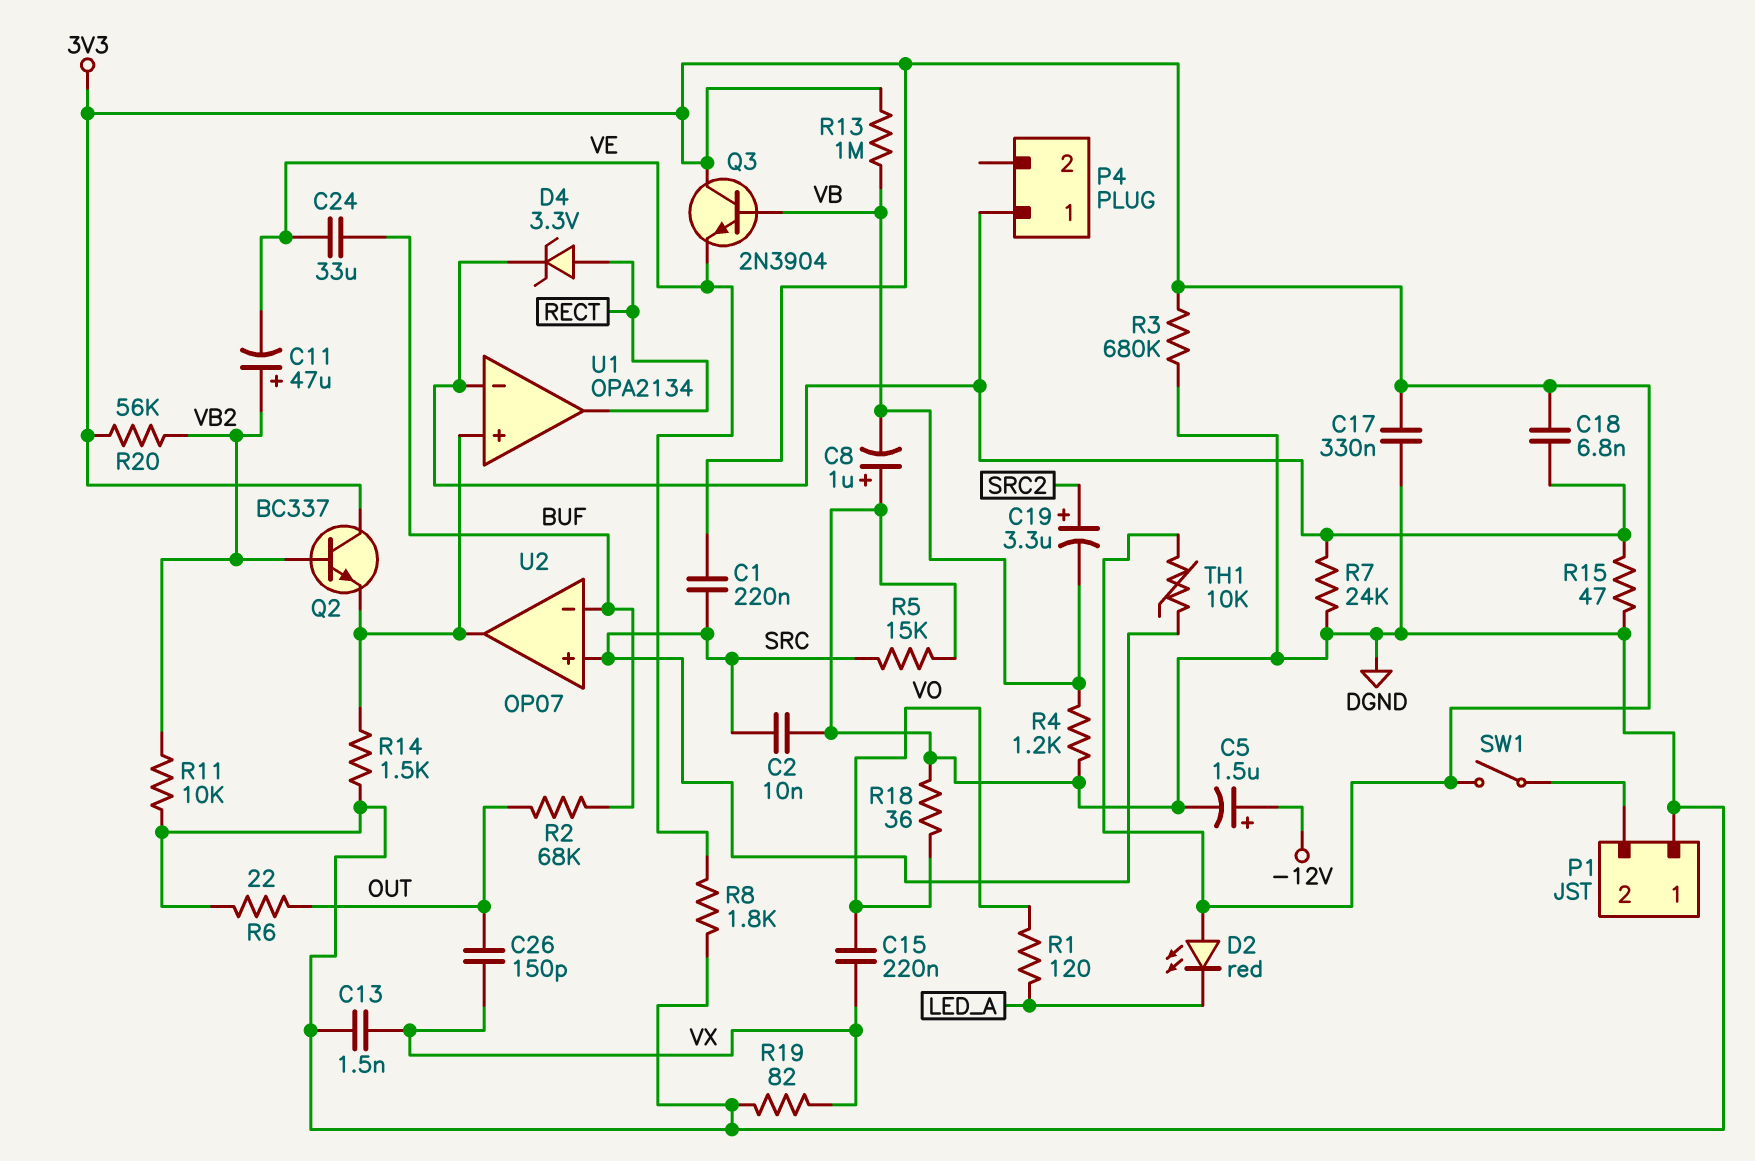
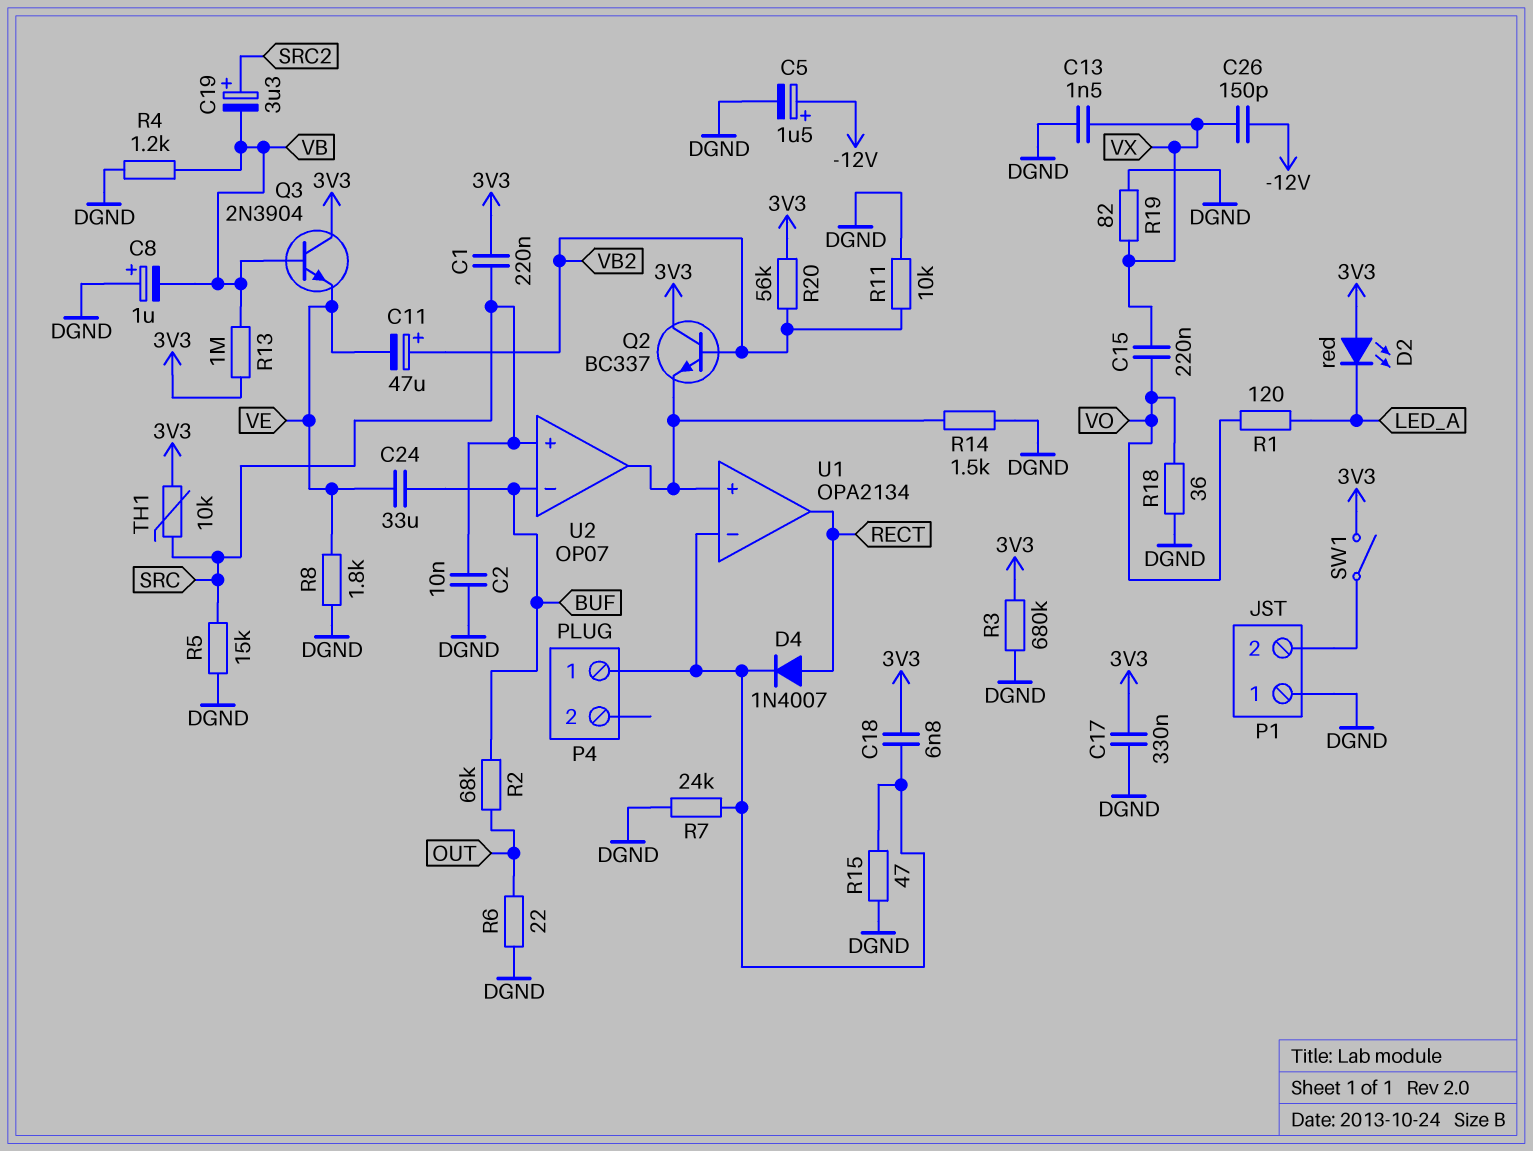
C26: 150pF (OUT, VX) -> 150pF (-12V, VX)
D4: zener 3.3V (A RECT, K P4/1) -> diode 1N4007 (A RECT, K P4/1)

